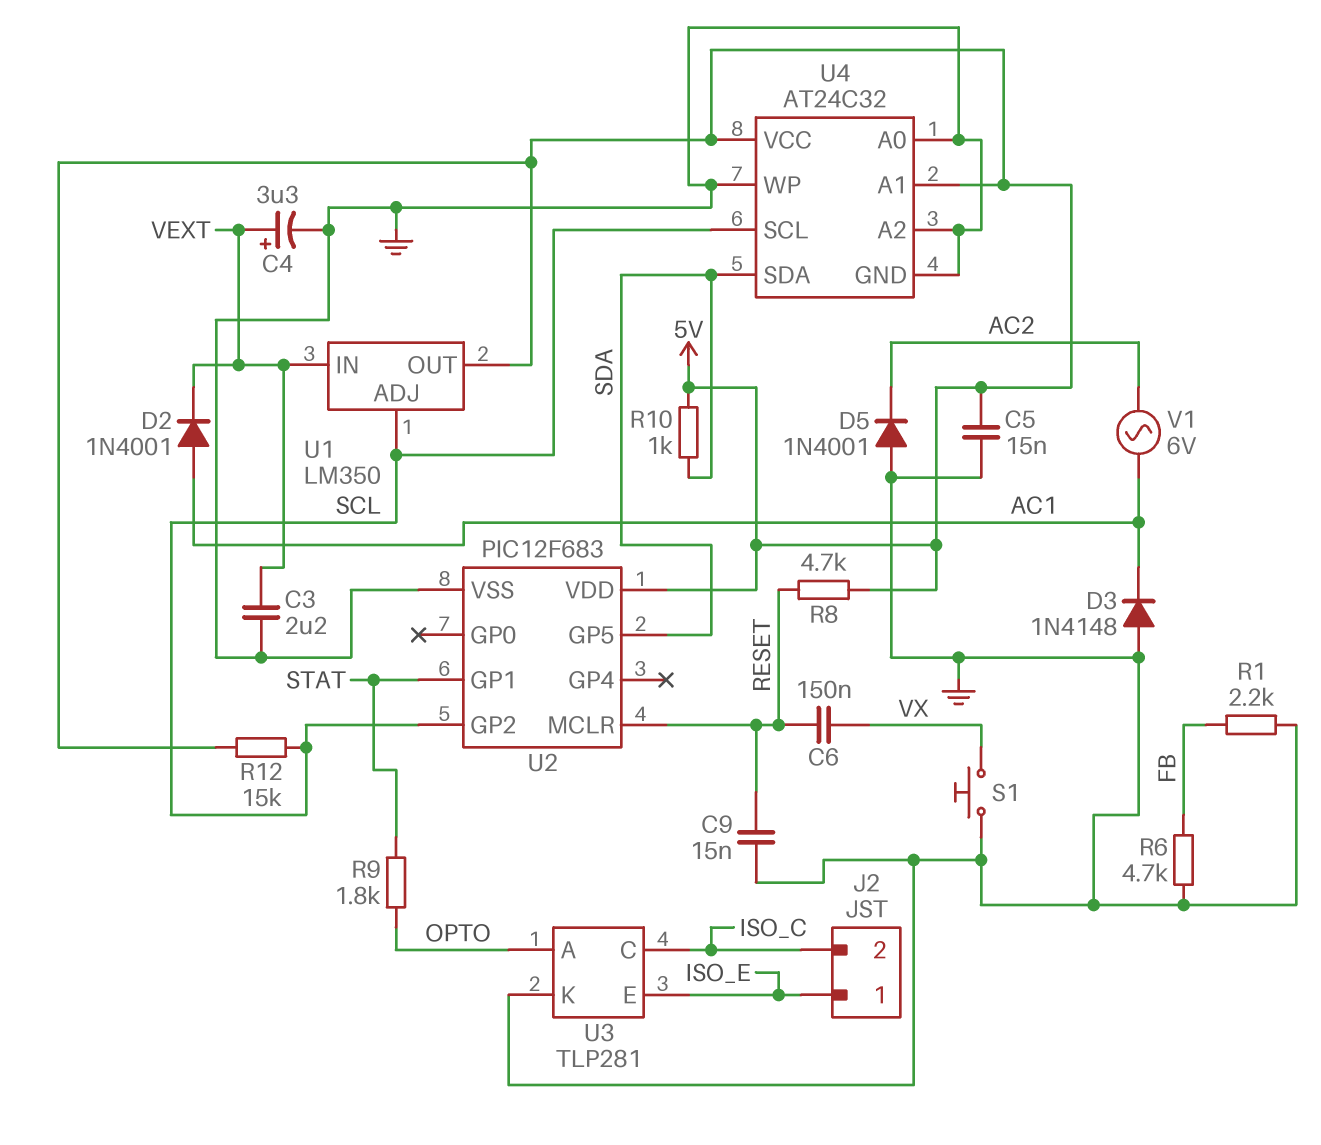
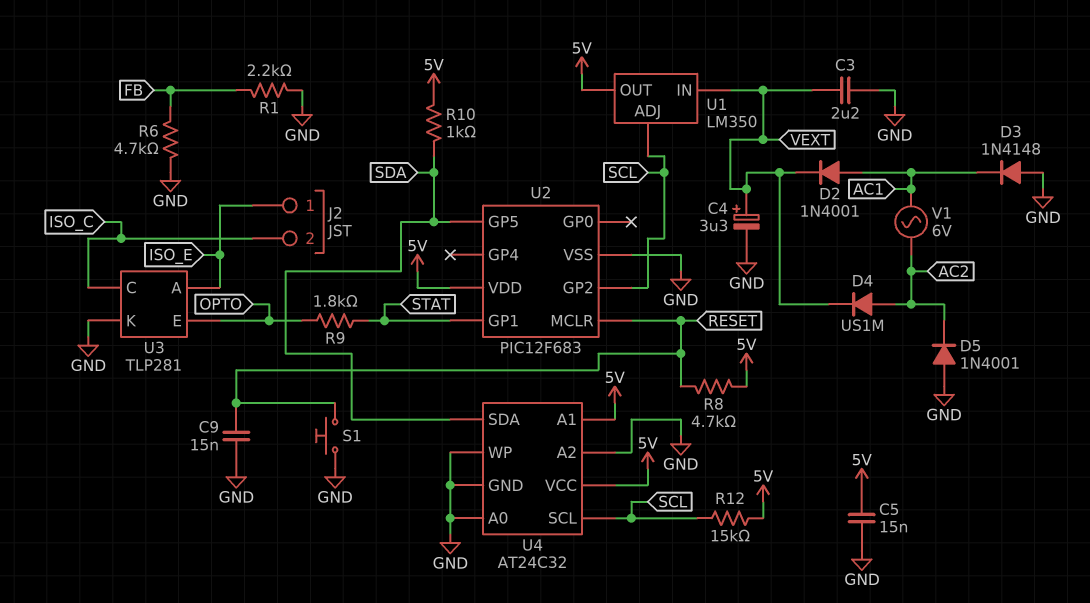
C6: 150nF (RESET, VX) -> none
D4: none -> diode US1M (A AC2, K VEXT)
S1: button (GND, VX) -> button (GND, RESET)
U3 pin A: OPTO -> ISO_E
U3 pin E: ISO_E -> OPTO

